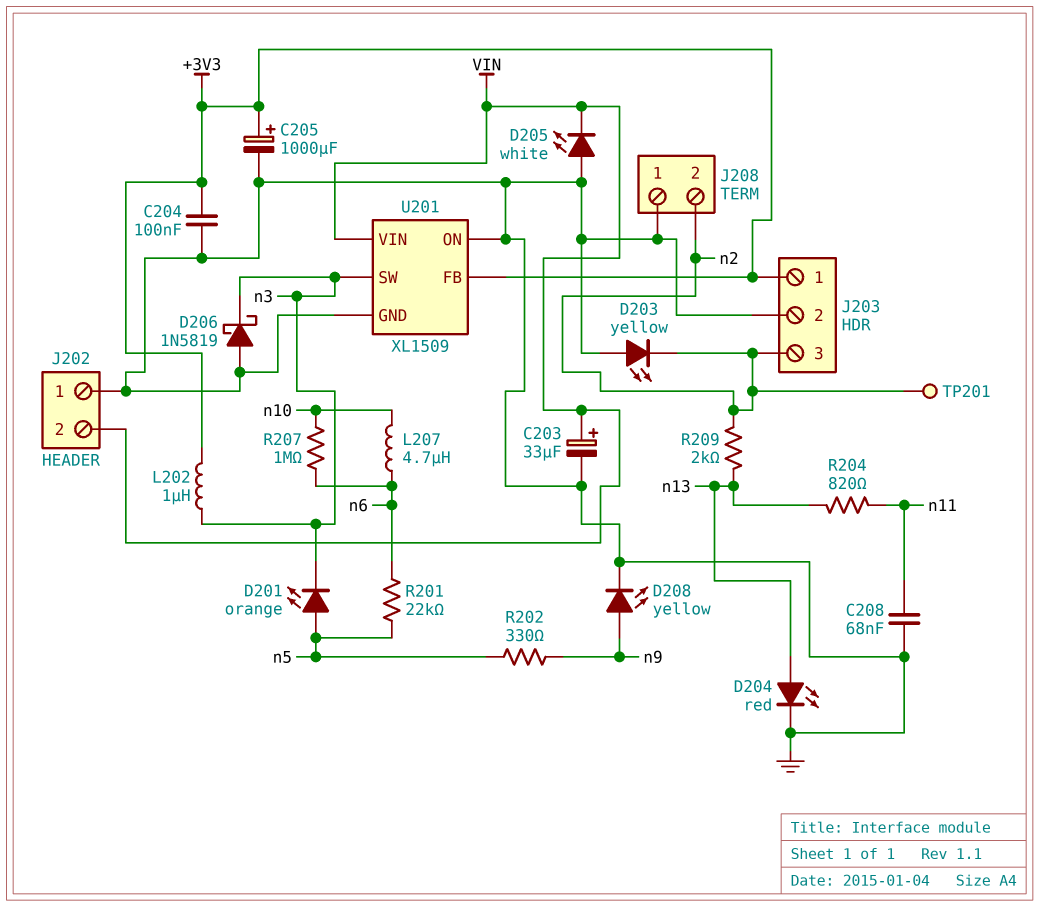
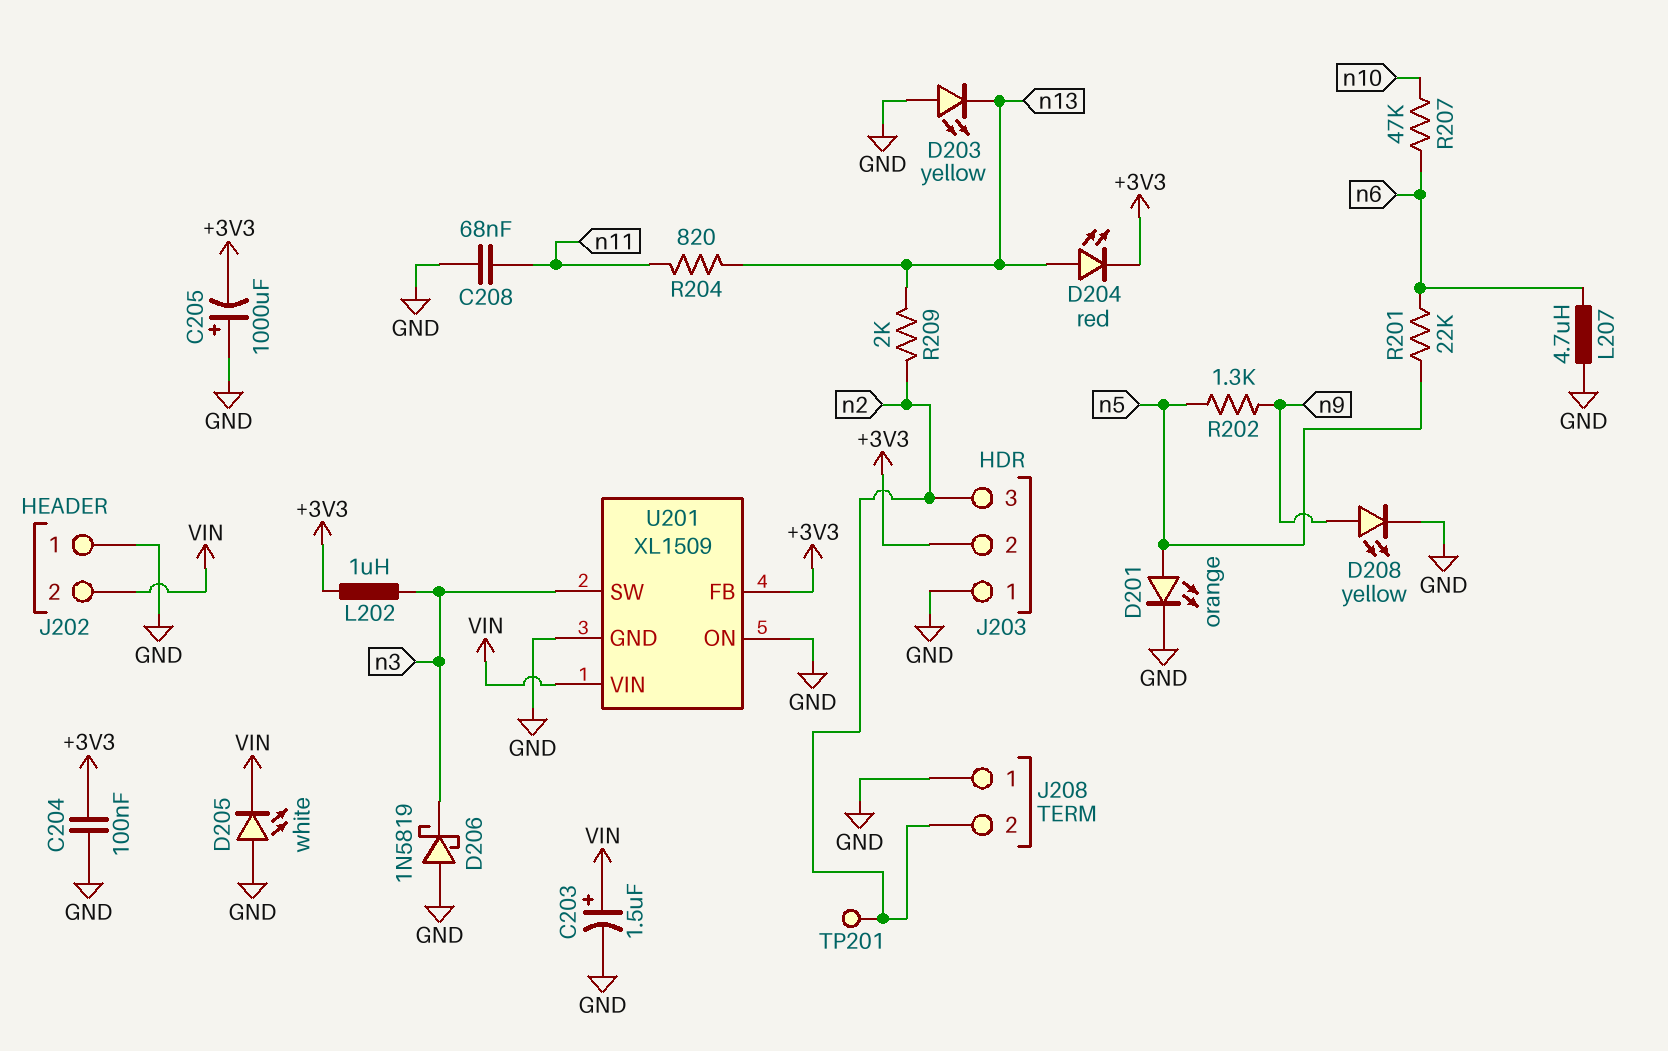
C203: 33uF (plus VIN, minus GND) -> 1.5uF (plus VIN, minus GND)
C205: 1000uF (plus +3V3, minus GND) -> 1000uF (plus GND, minus +3V3)
D201: LED orange (A n5, K n3) -> LED orange (A n5, K GND)
D203: LED yellow (A GND, K n2) -> LED yellow (A GND, K n13)
D204: LED red (A n13, K GND) -> LED red (A n13, K +3V3)
J203 pin 1: +3V3 -> GND
J203 pin 2: GND -> +3V3
L207: 4.7uH (n6, n10) -> 4.7uH (GND, n6)
R202: 330 (n5, n9) -> 1.3k (n5, n9)
R207: 1M (n6, n10) -> 47k (n6, n10)

